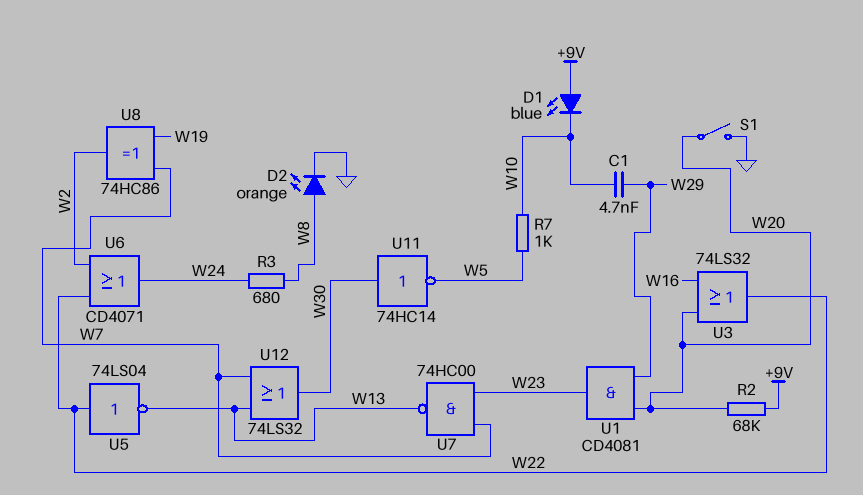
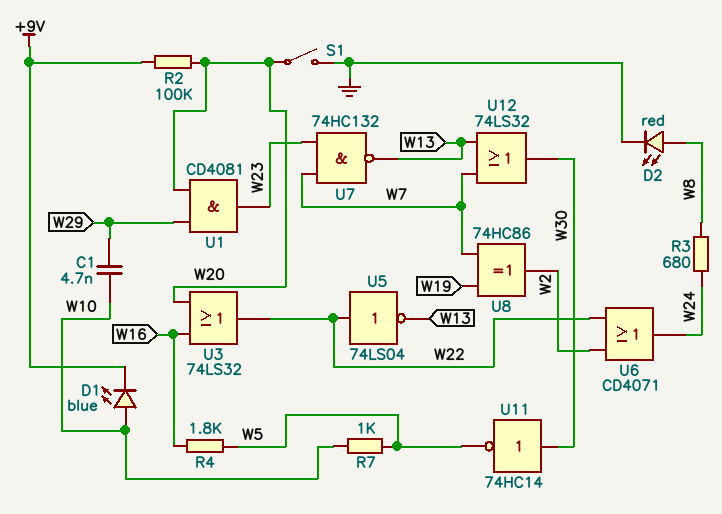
D1: LED blue (A +9V, K W10) -> LED blue (A W10, K +9V)
D2: LED orange (A W8, K GND) -> LED red (A W8, K GND)
R2: 68k (+9V, W20) -> 100k (+9V, W20)
R4: none -> 1.8k (W5, W16)
U7: NAND 74HC00 (in W7, in W23, out W13) -> NAND 74HC132 (in W7, in W23, out W13)

